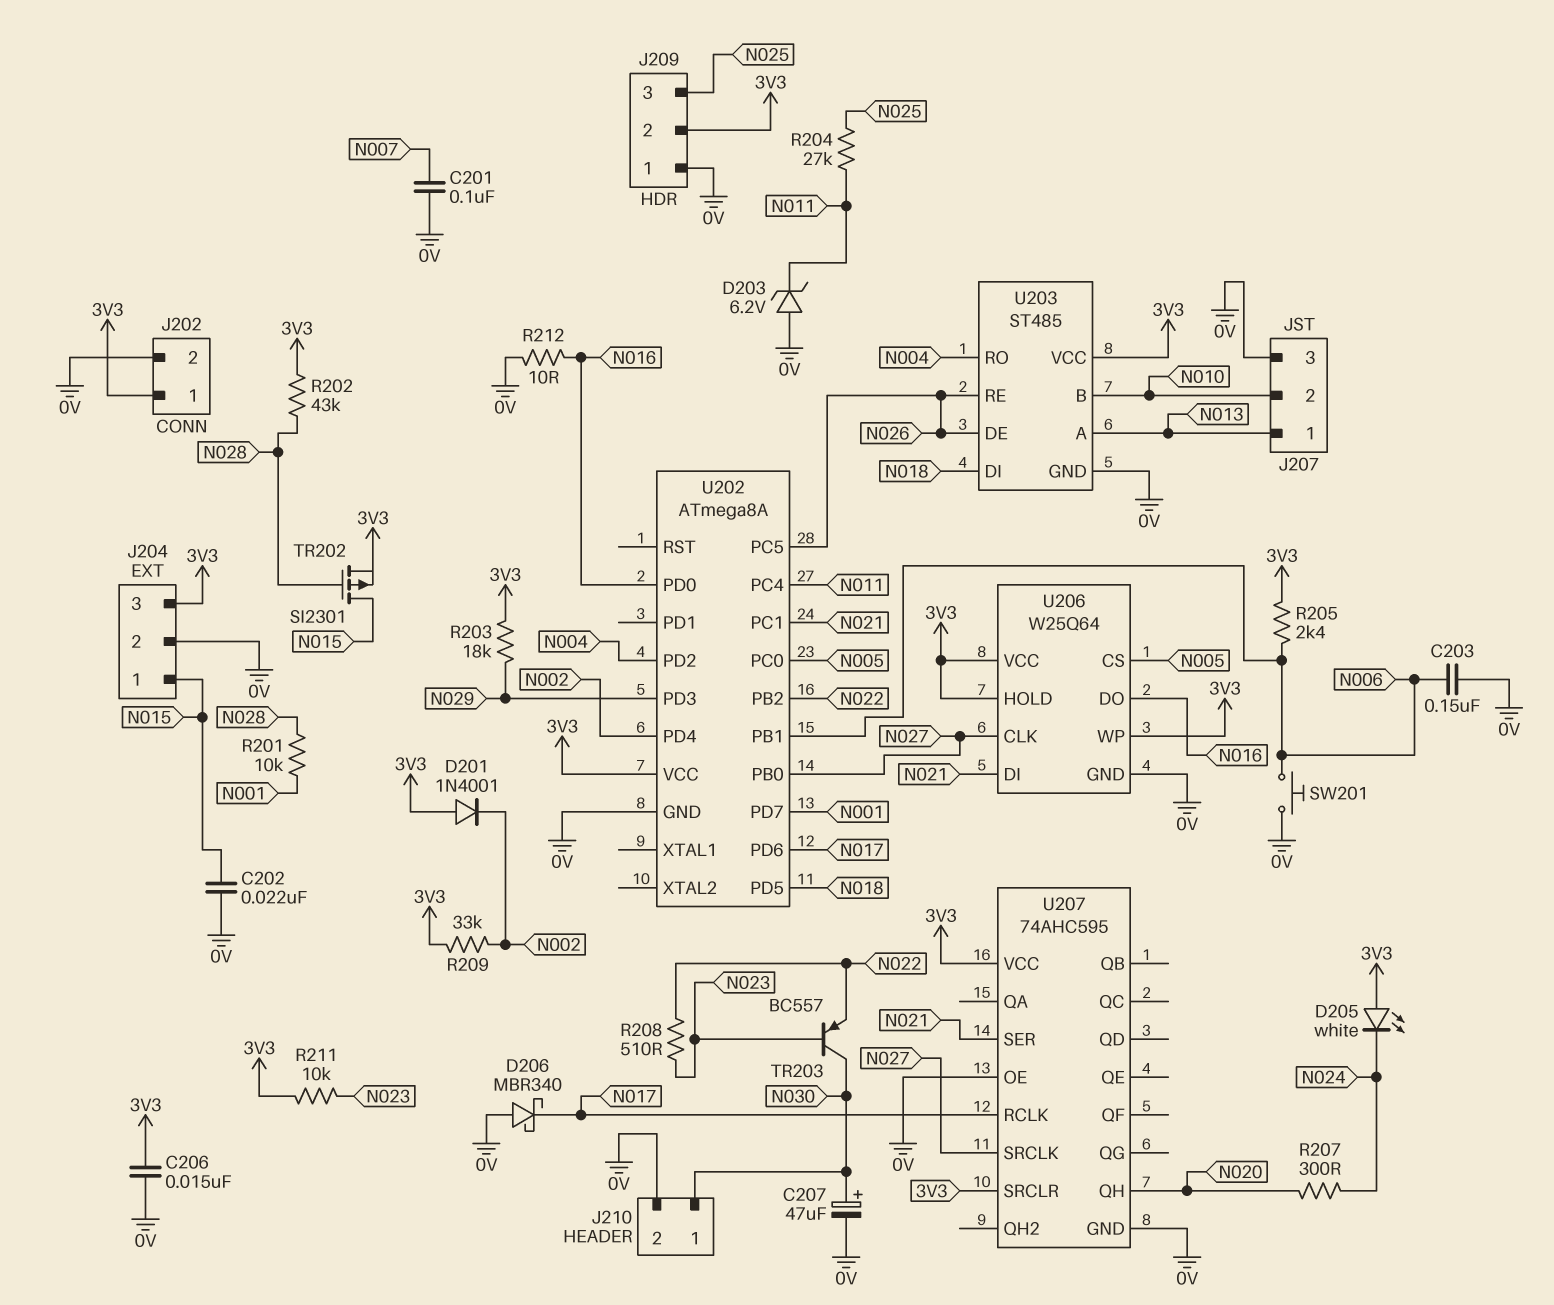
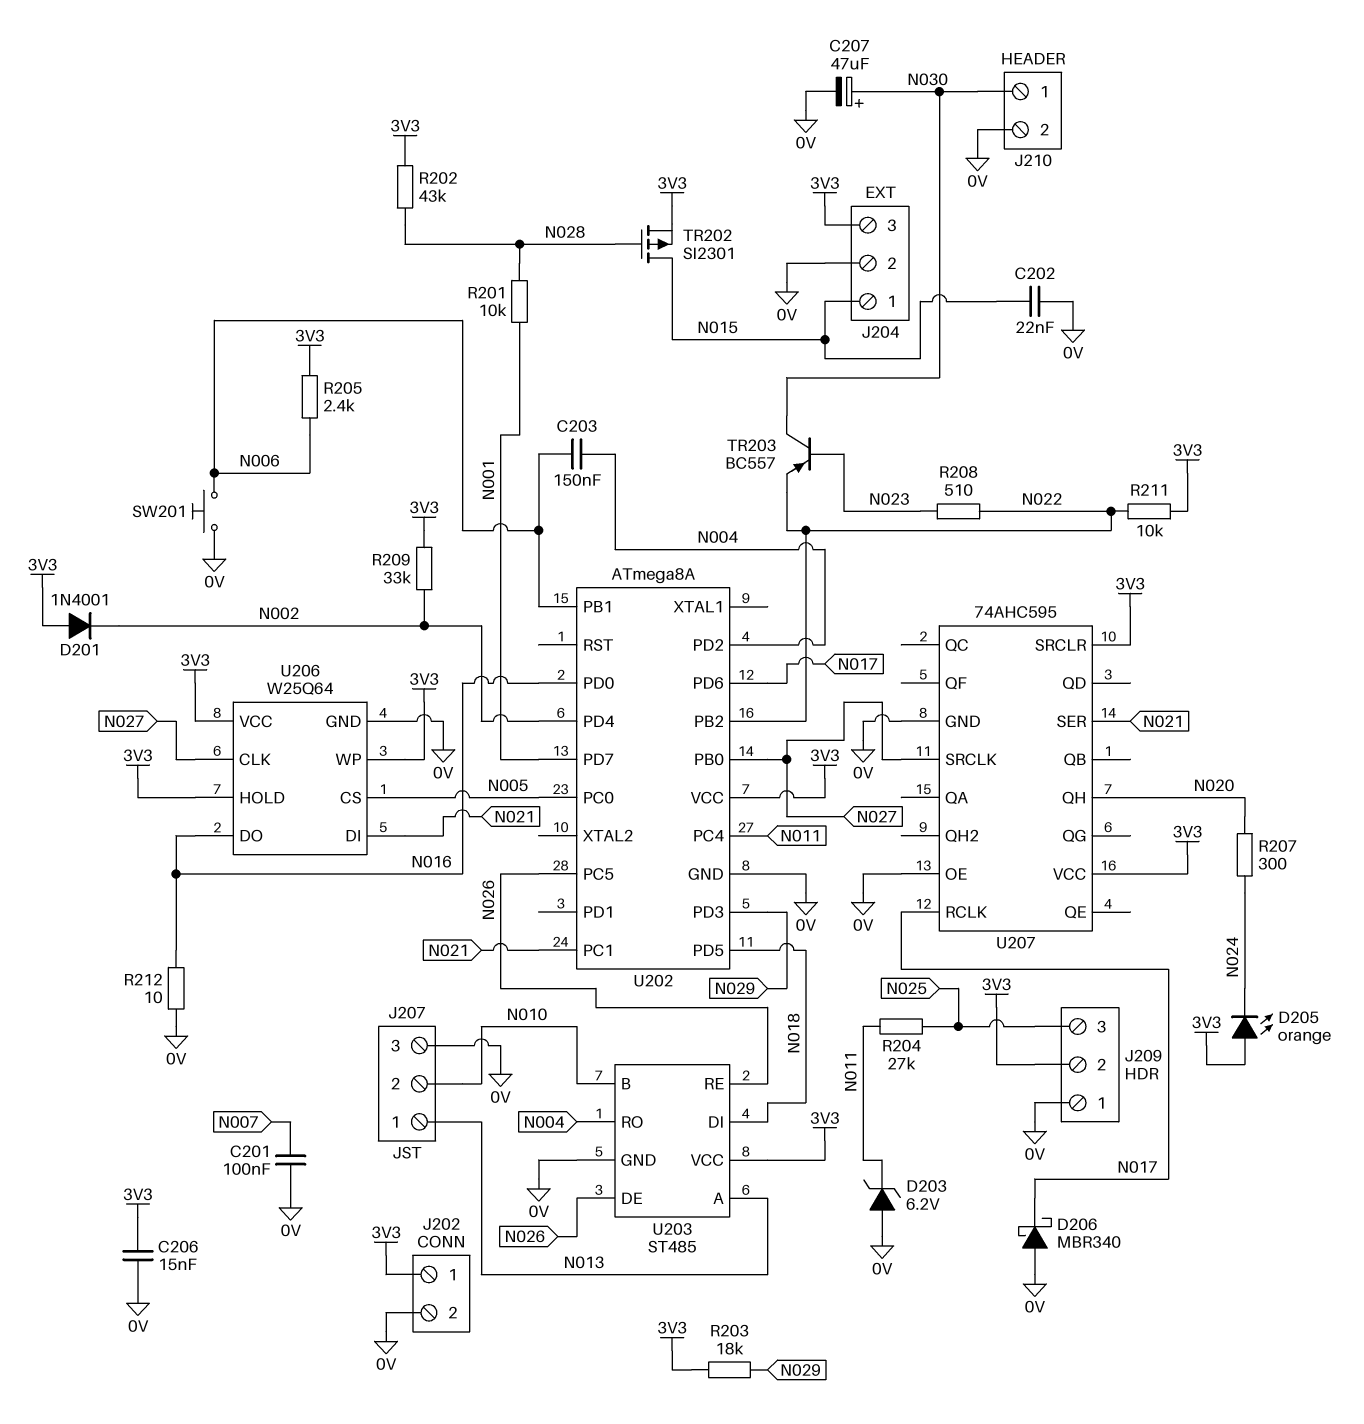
C203: 150nF (0V, N006) -> 150nF (N004, N006)
D205: LED white (A 3V3, K N024) -> LED orange (A 3V3, K N024)
R211: 10k (3V3, N023) -> 10k (3V3, N022)

